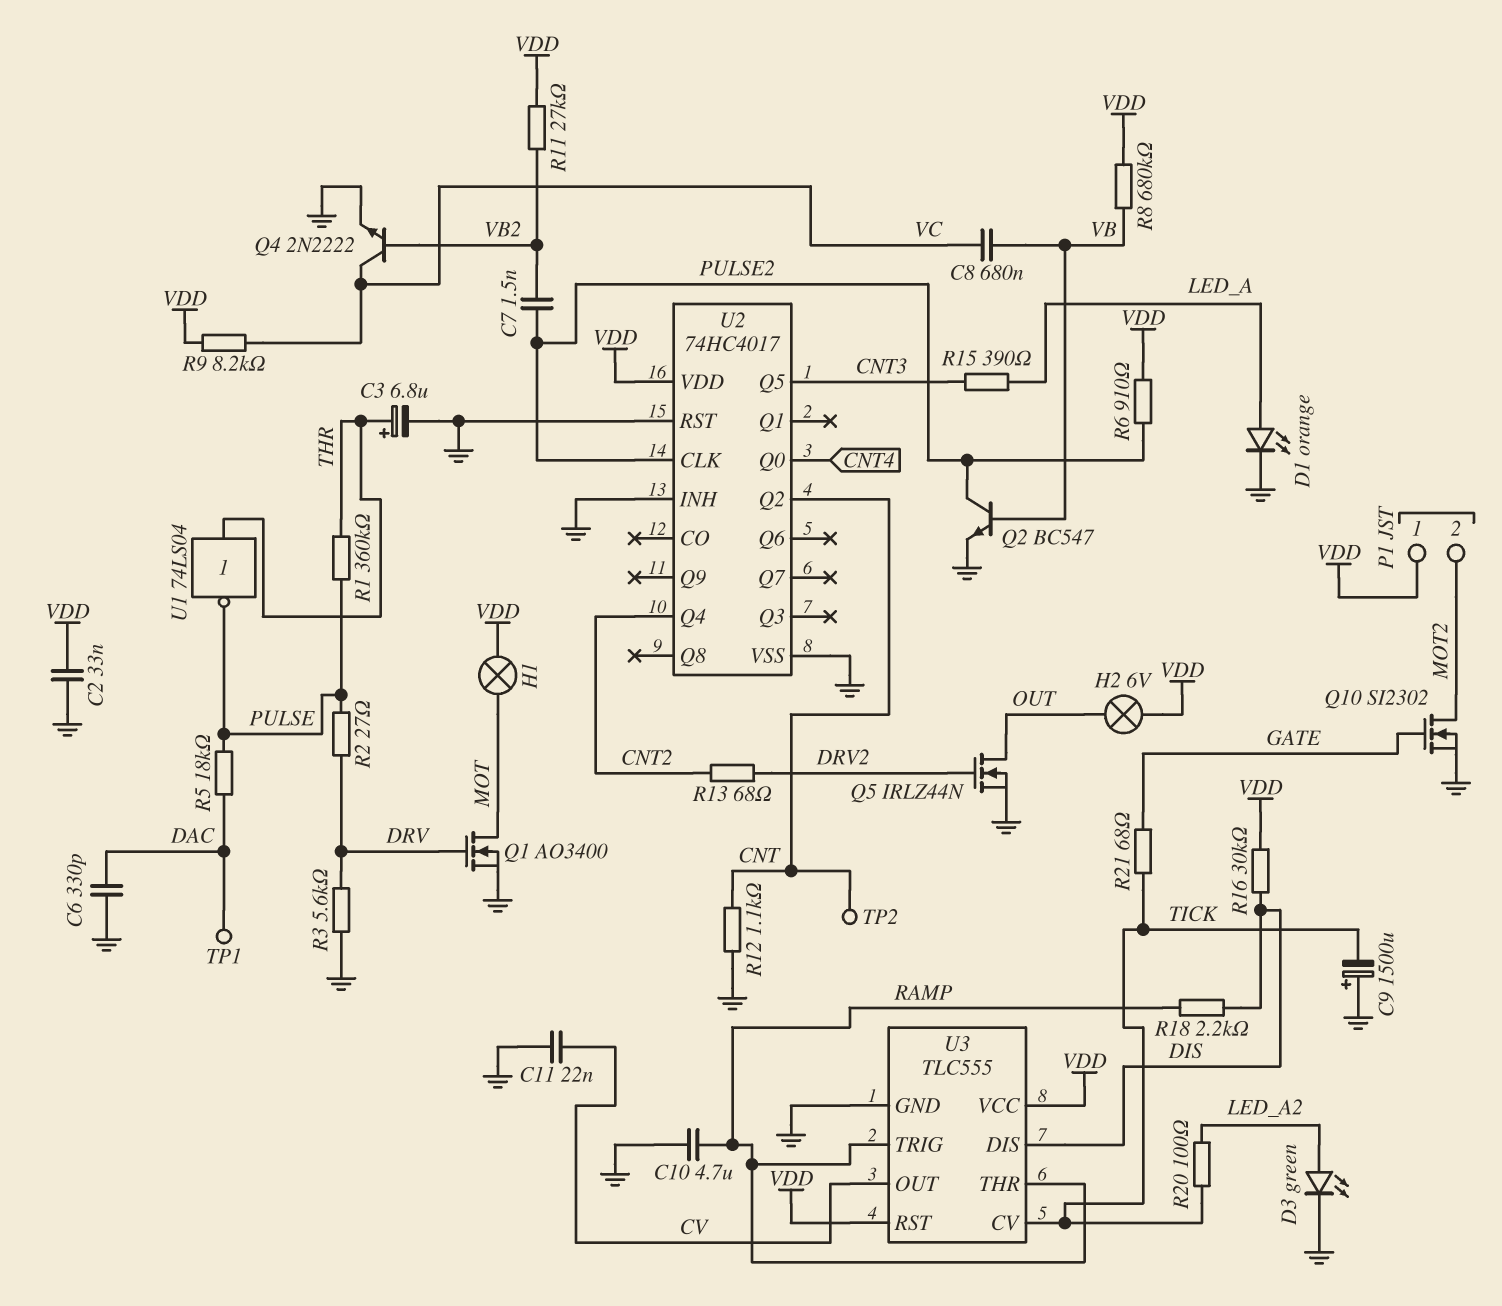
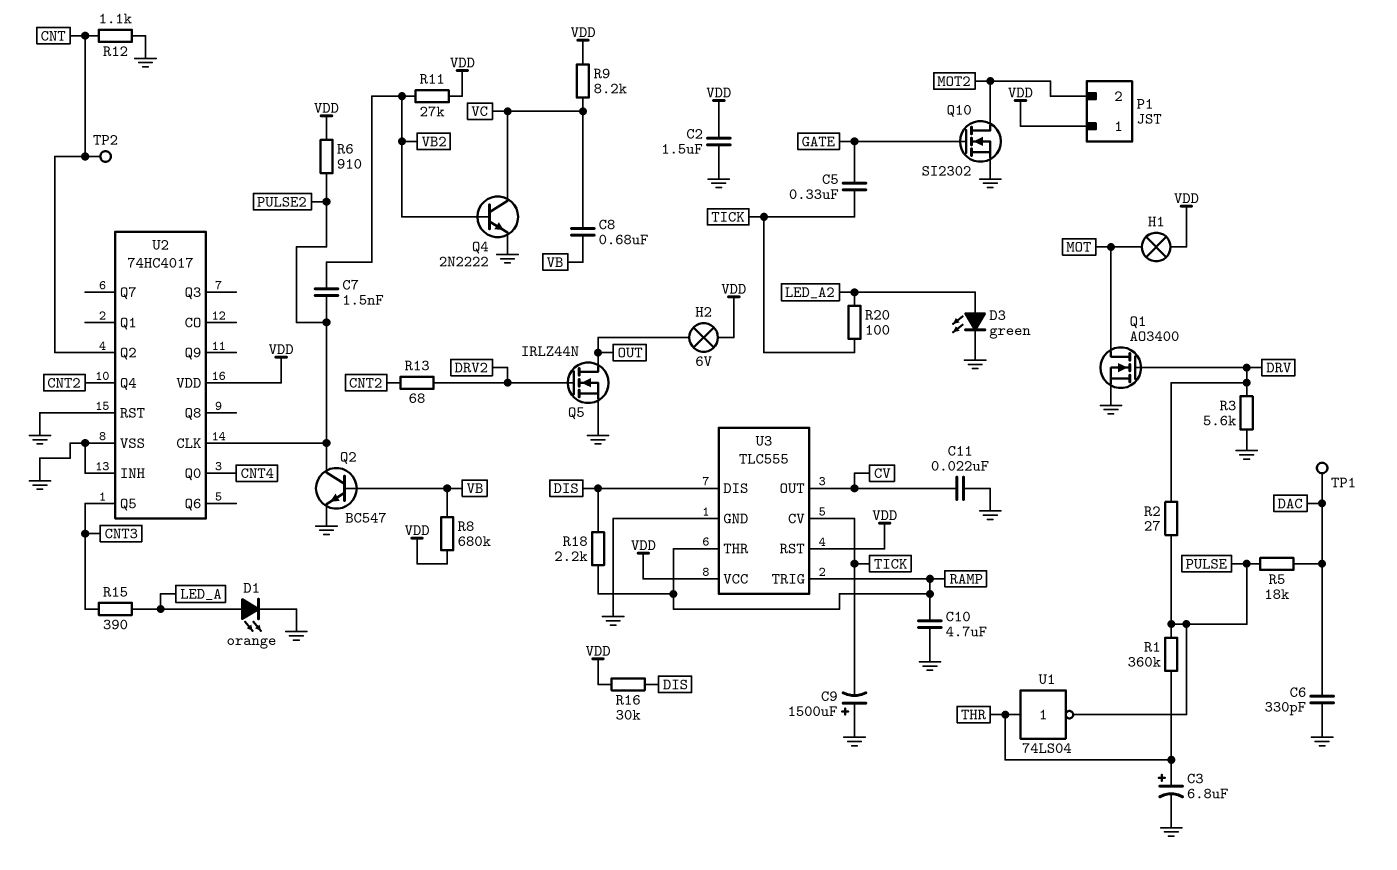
C2: 33nF (GND, VDD) -> 1.5uF (GND, VDD)
C5: none -> 330nF (GATE, TICK)
R21: 68 (GATE, TICK) -> none

